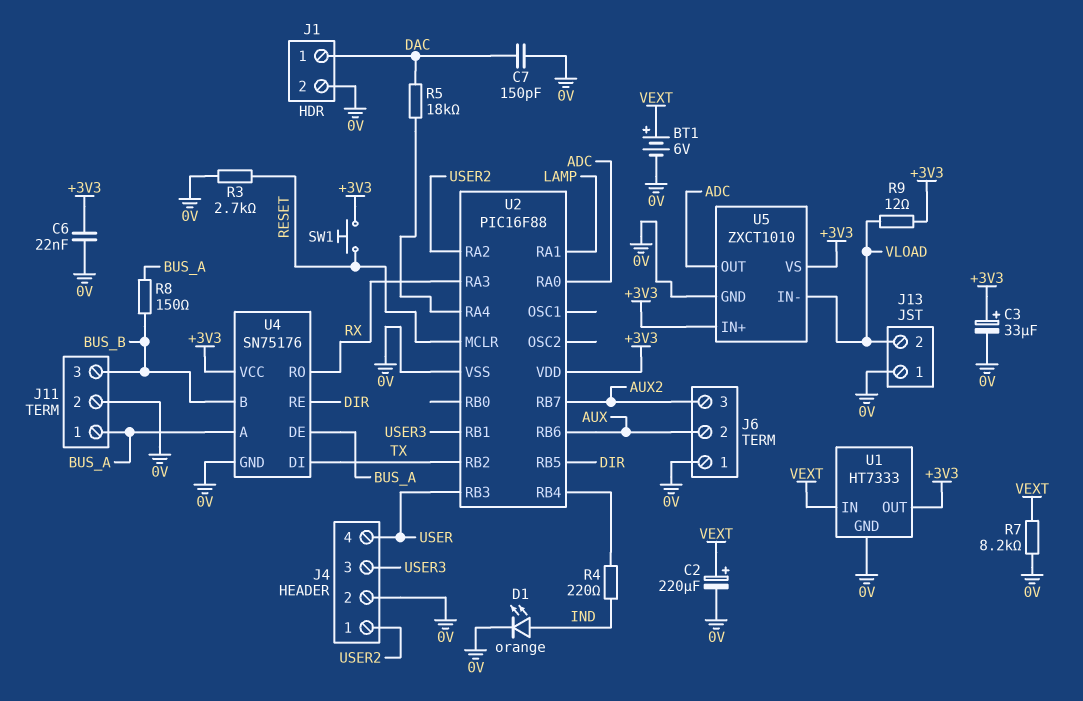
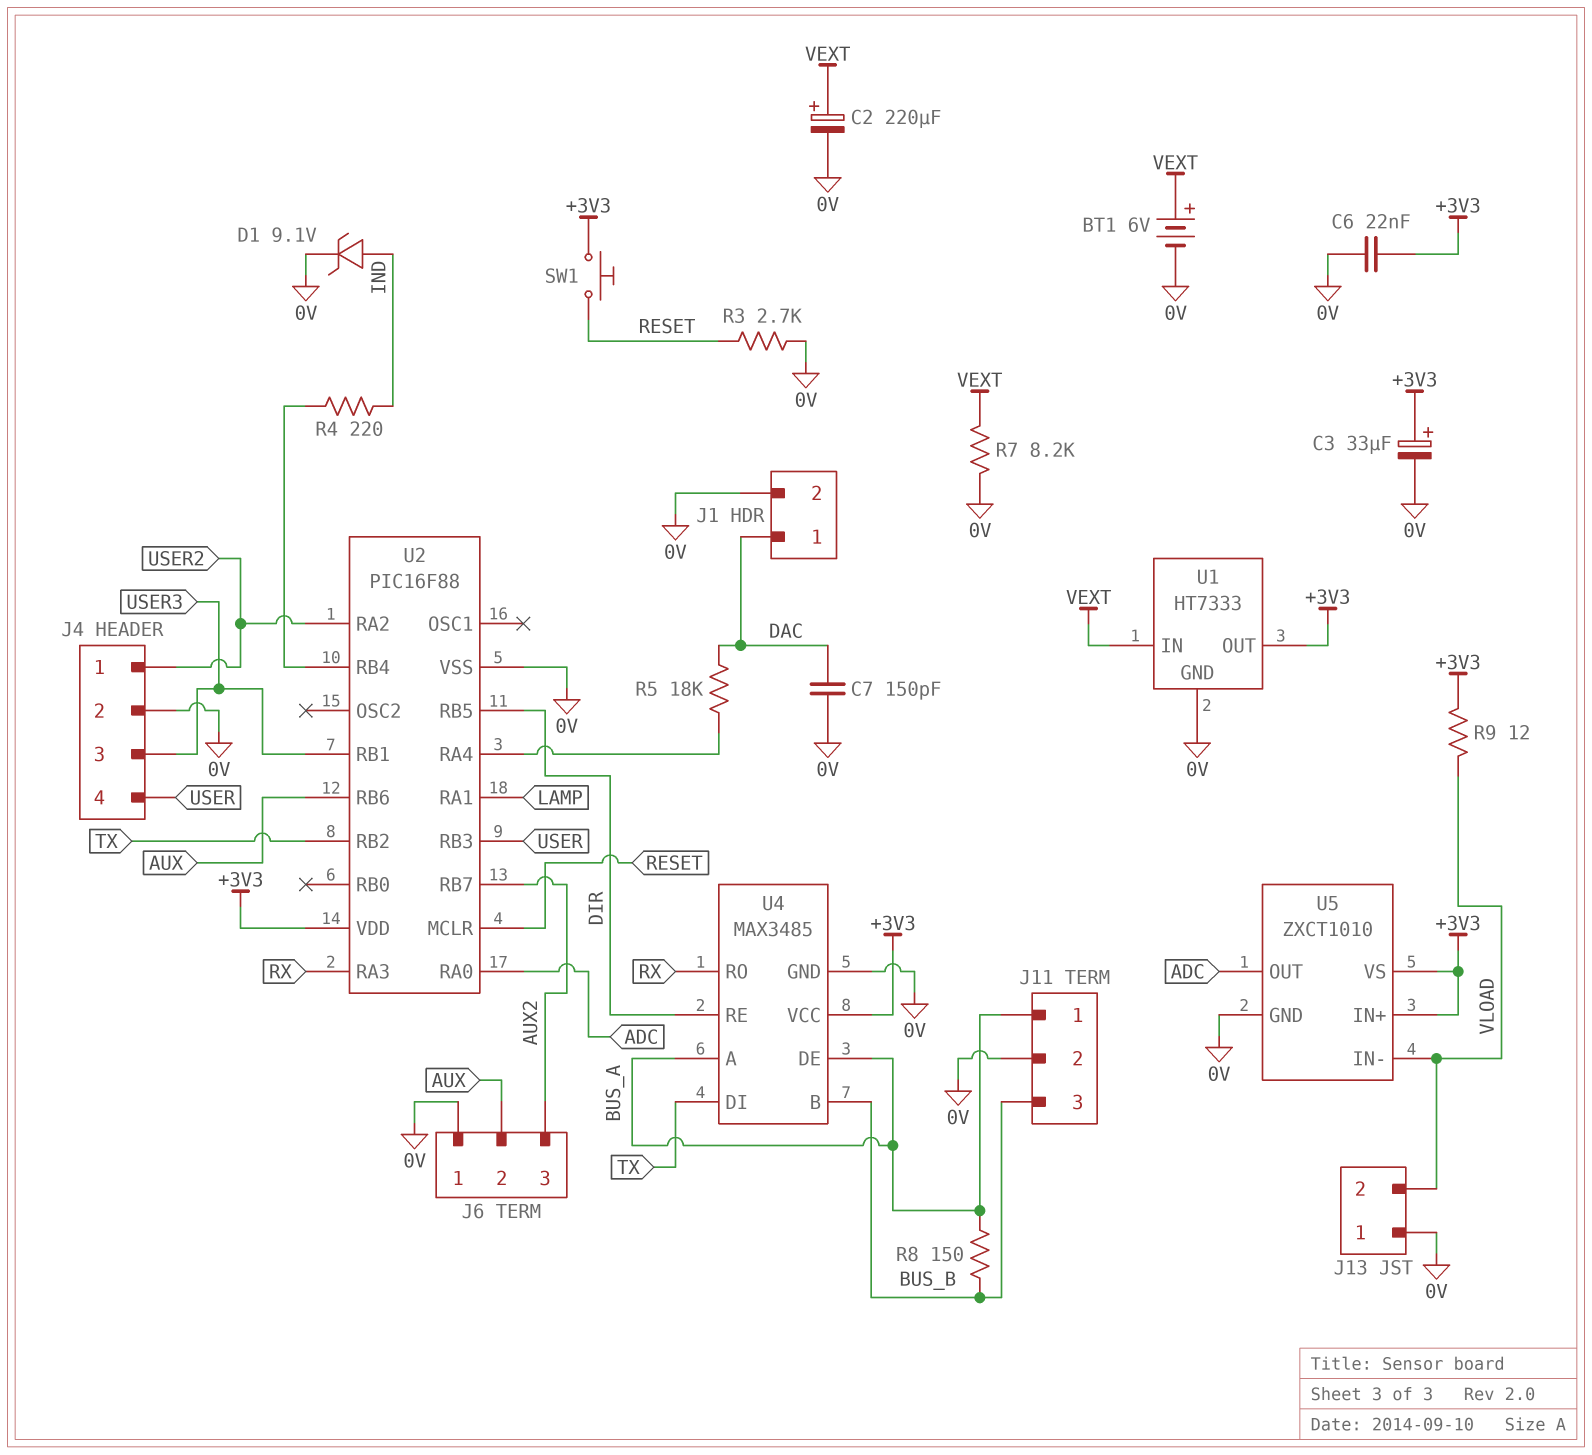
D1: LED orange (A IND, K 0V) -> zener 9.1V (A IND, K 0V)
U4: SN75176 -> MAX3485

